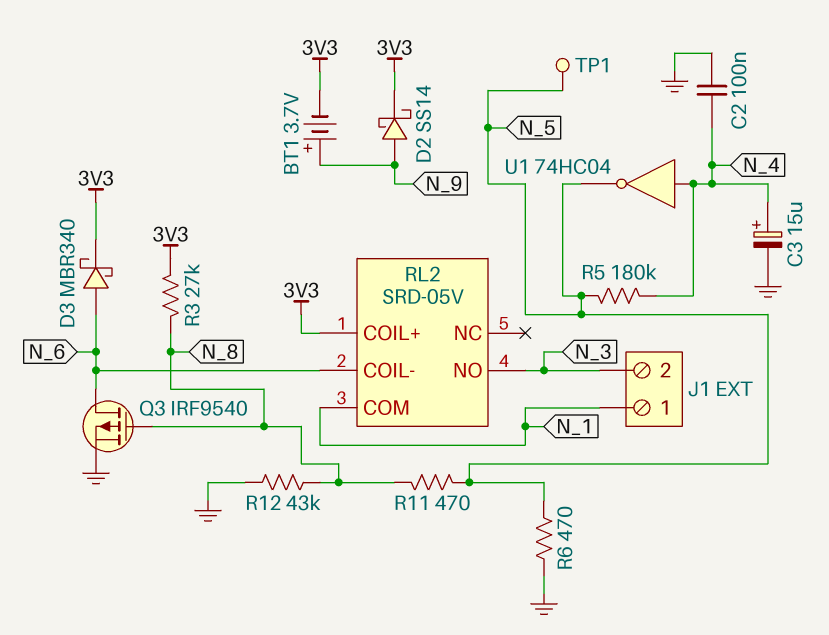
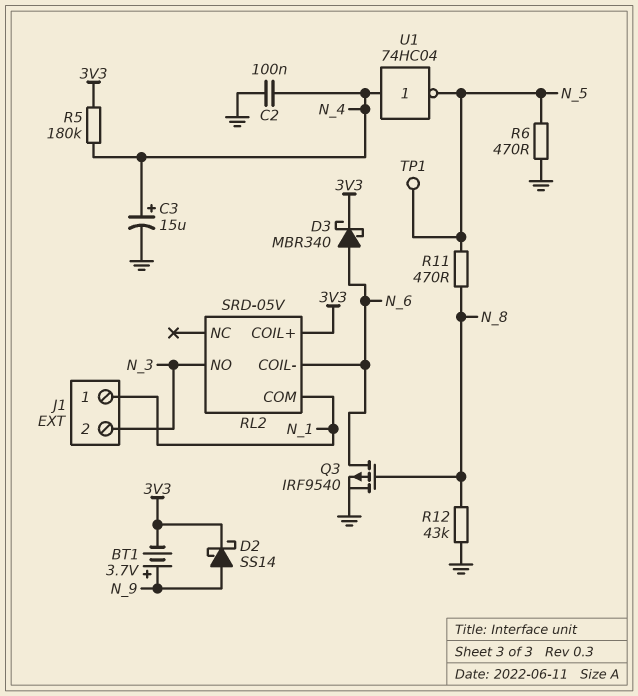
R3: 27k (3V3, N_8) -> none
R5: 180k (N_4, N_5) -> 180k (3V3, N_4)

